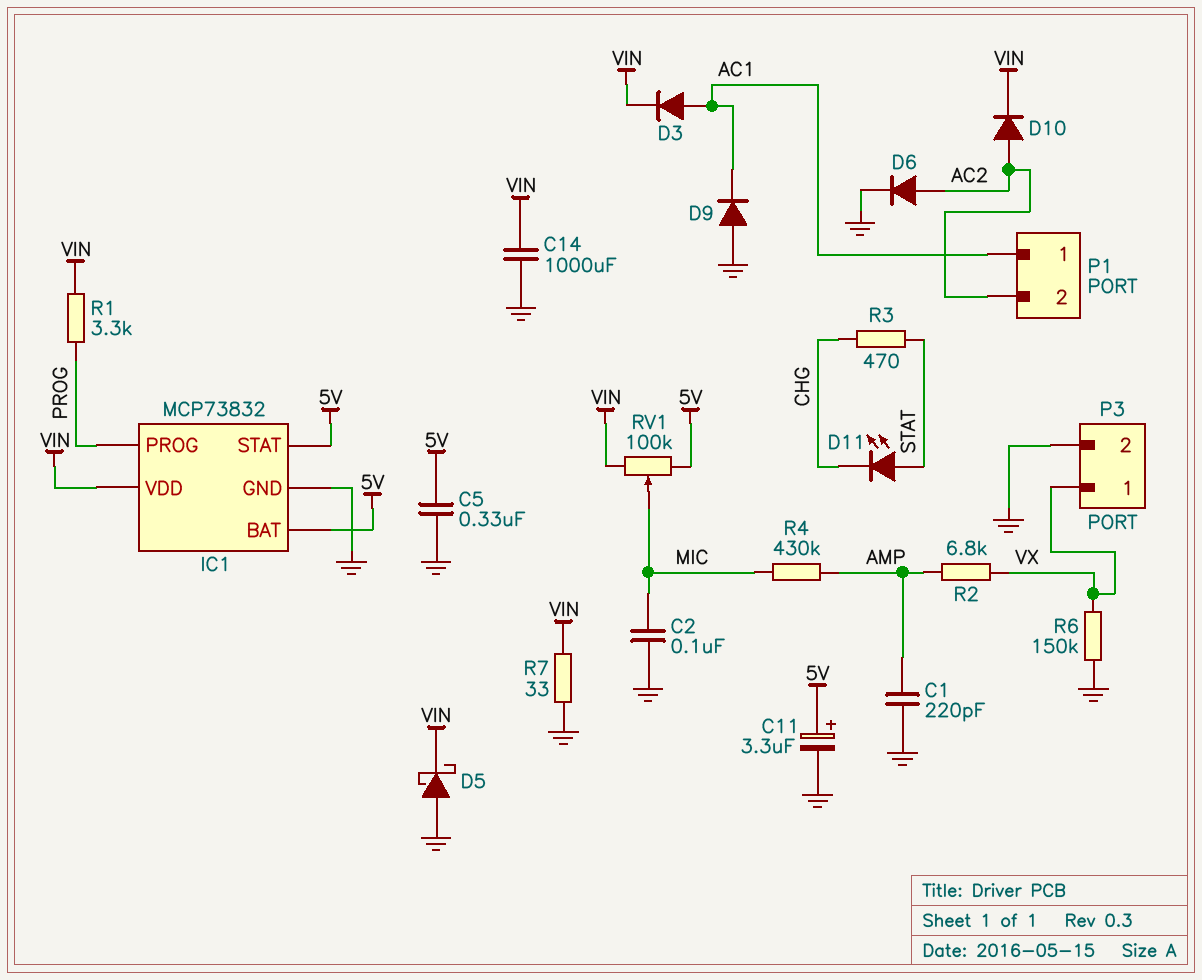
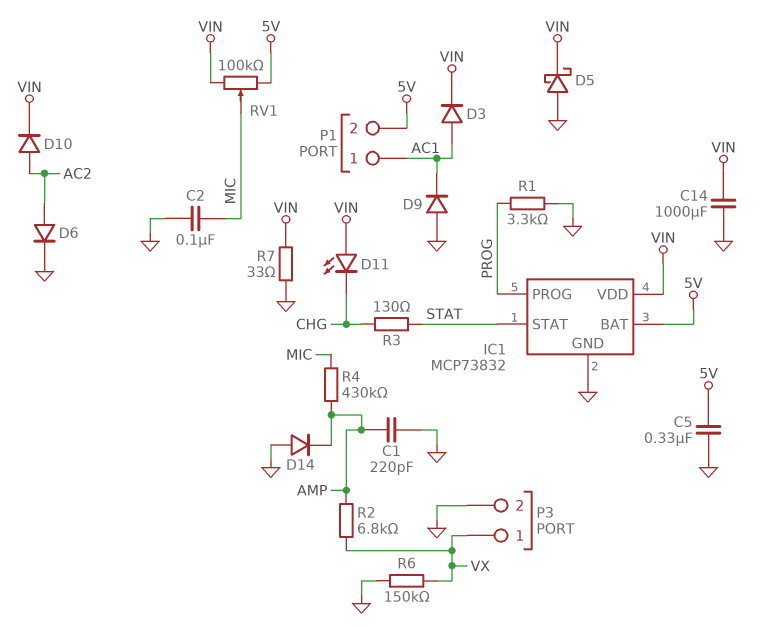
C11: 3.3uF (plus 5V, minus GND) -> none
D11: LED (A STAT, K CHG) -> LED (A VIN, K CHG)
D14: none -> diode (A GND, K AMP)
IC1 pin STAT: 5V -> STAT
P1 pin 2: AC2 -> 5V
R1: 3.3k (PROG, VIN) -> 3.3k (GND, PROG)
R3: 470 (CHG, STAT) -> 130 (CHG, STAT)

